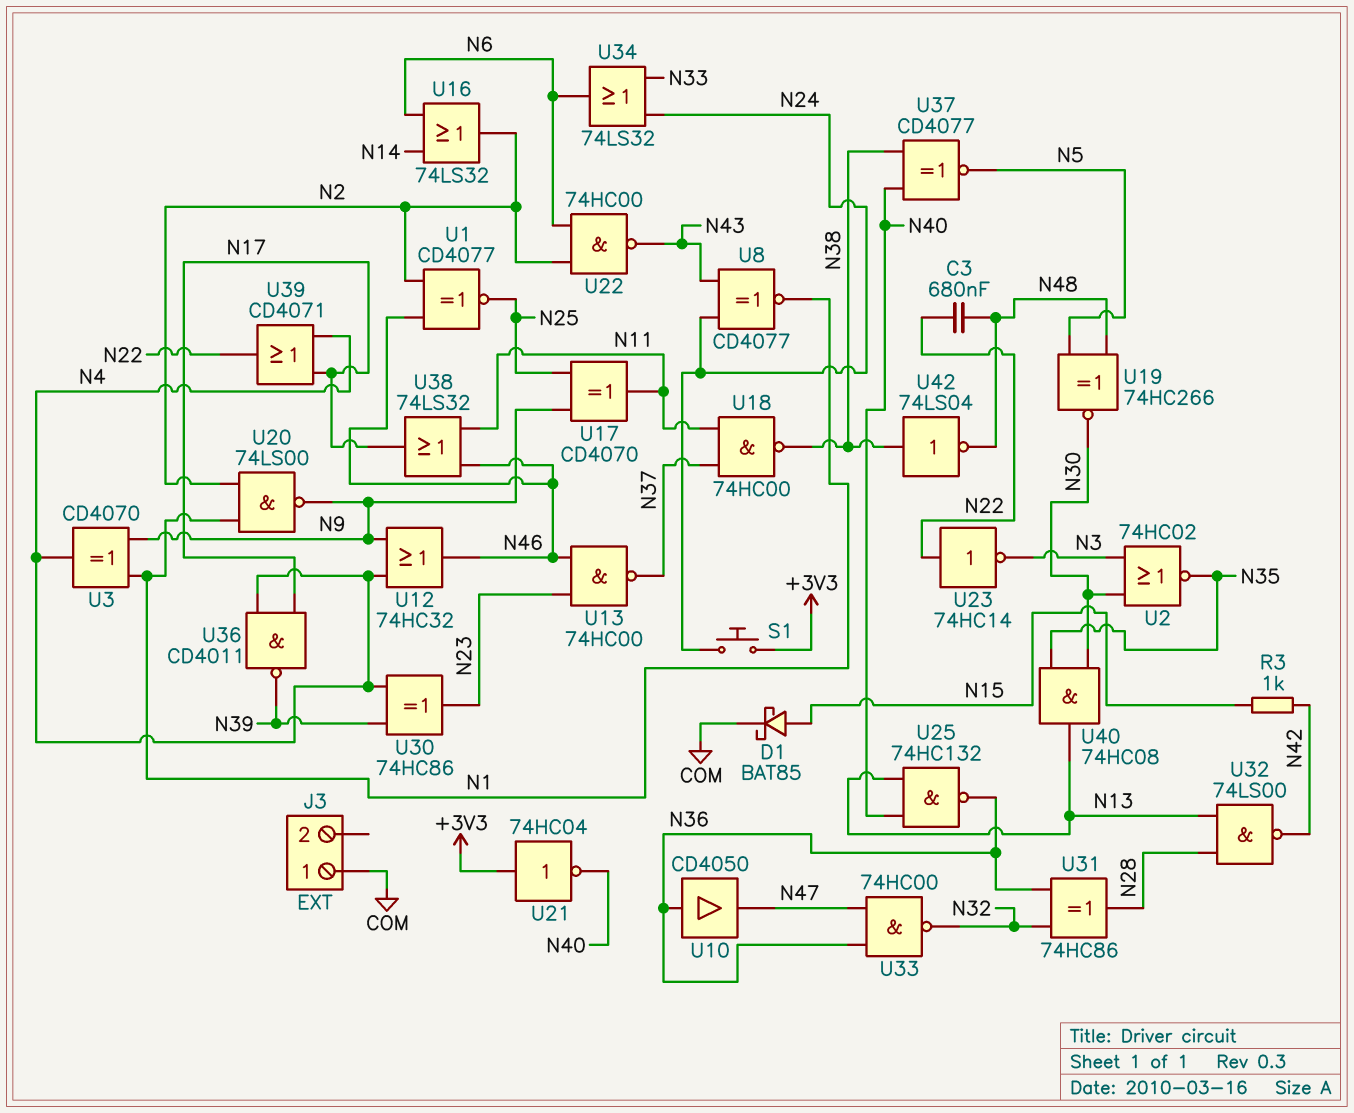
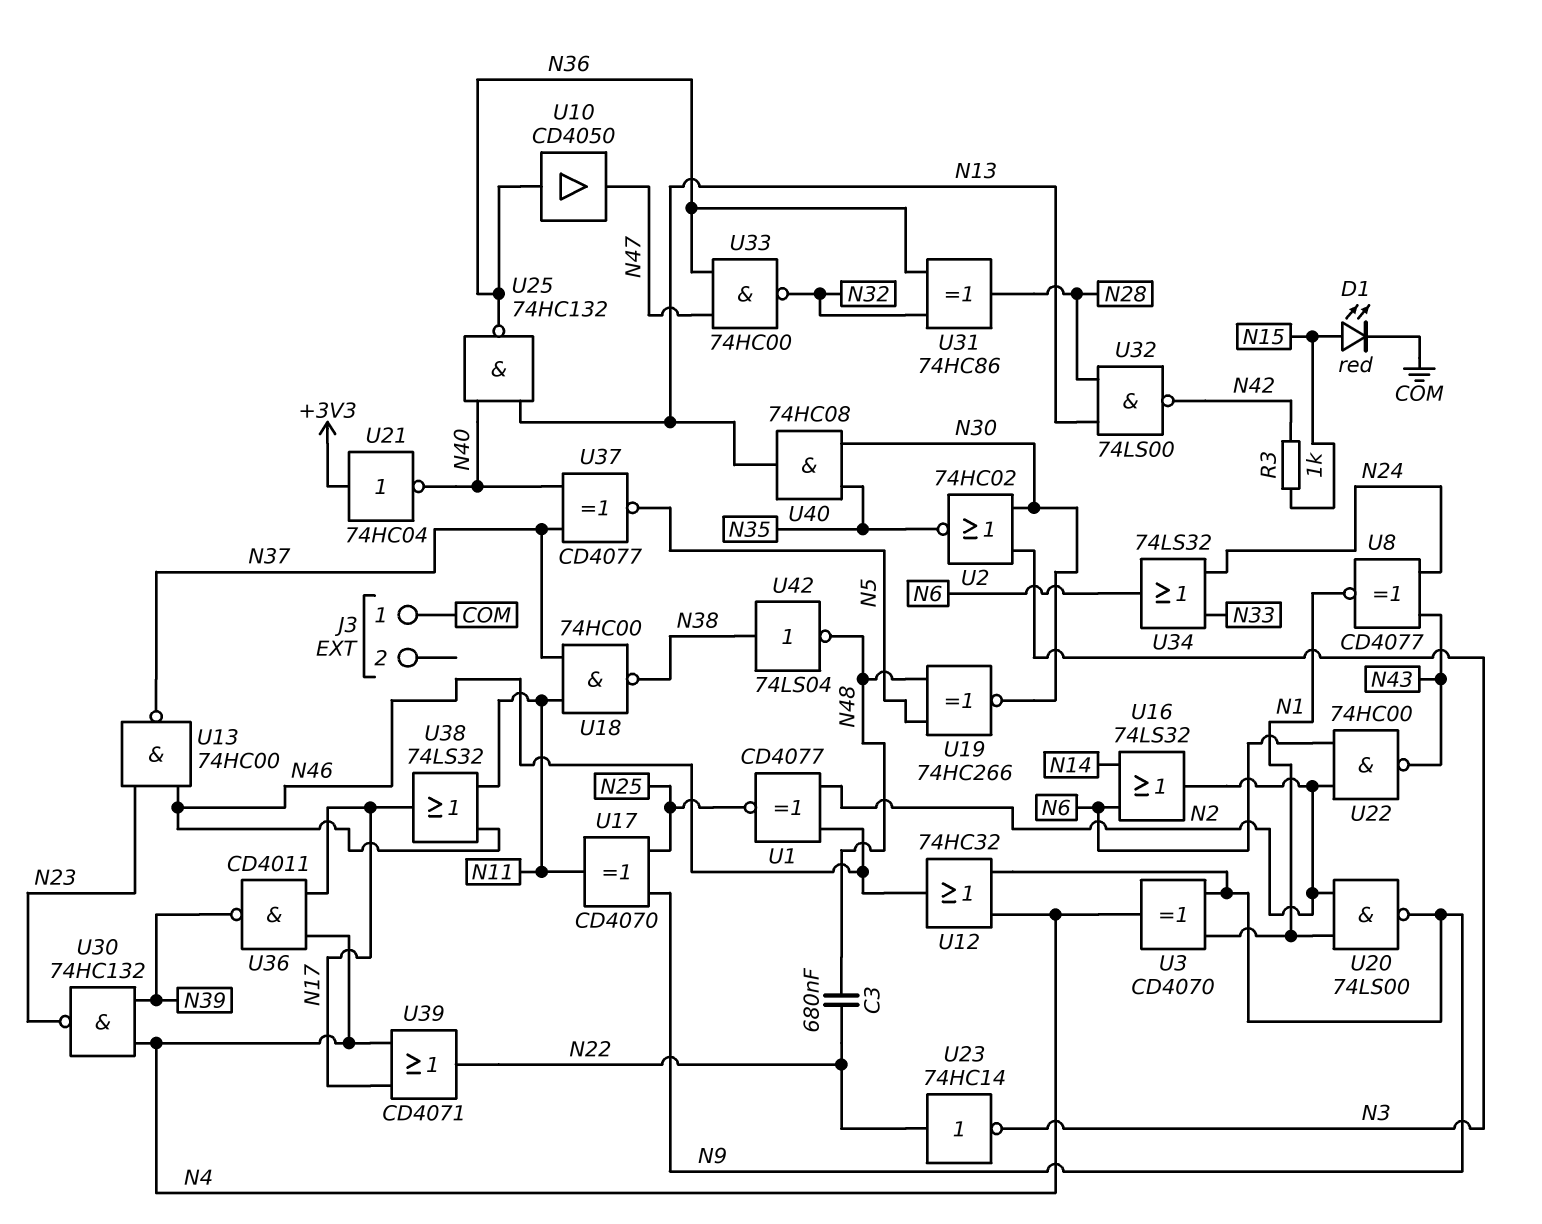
D1: schottky BAT85 (A N15, K COM) -> LED red (A N15, K COM)
S1: button (+3V3, N24) -> none
U30: XOR 74HC86 (in N4, in N39, out N23) -> NAND 74HC132 (in N4, in N39, out N23)
U37: XNOR CD4077 (in N38, in N40, out N5) -> XNOR CD4077 (in N37, in N40, out N5)

